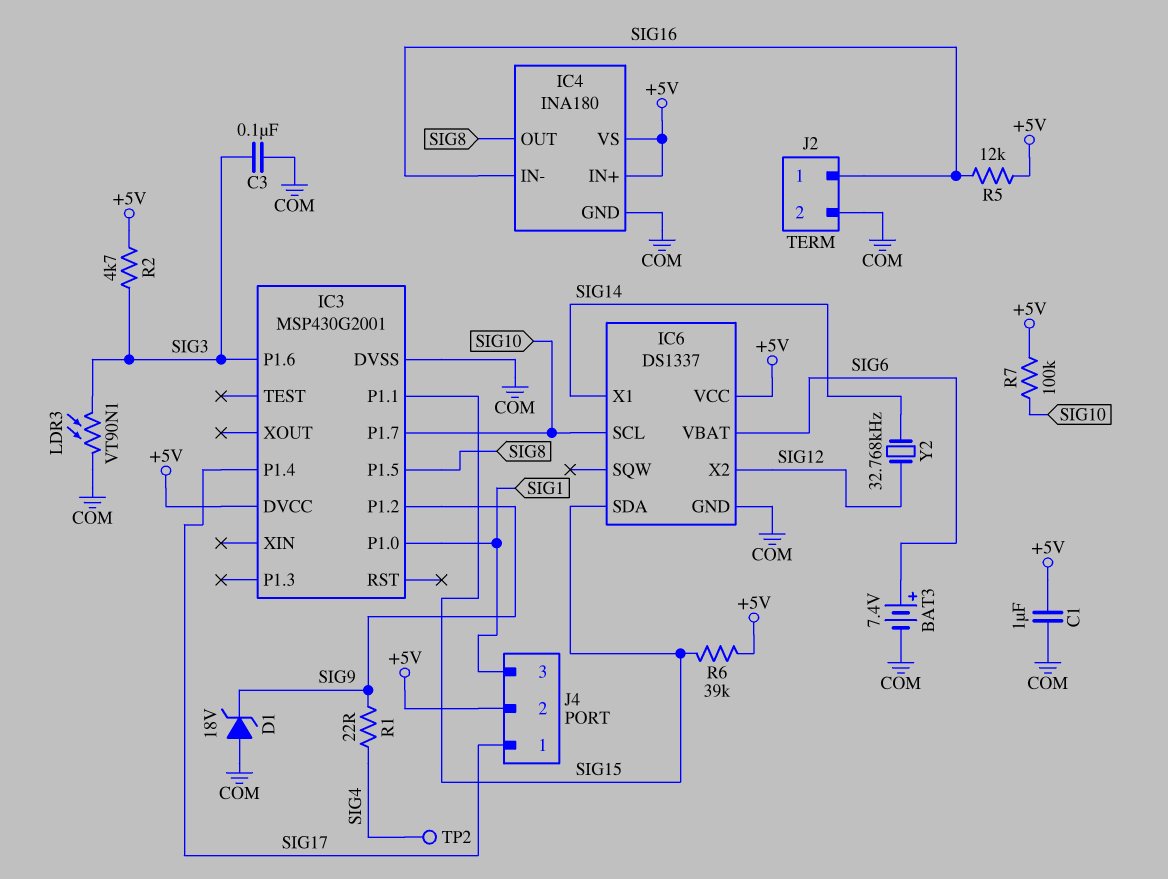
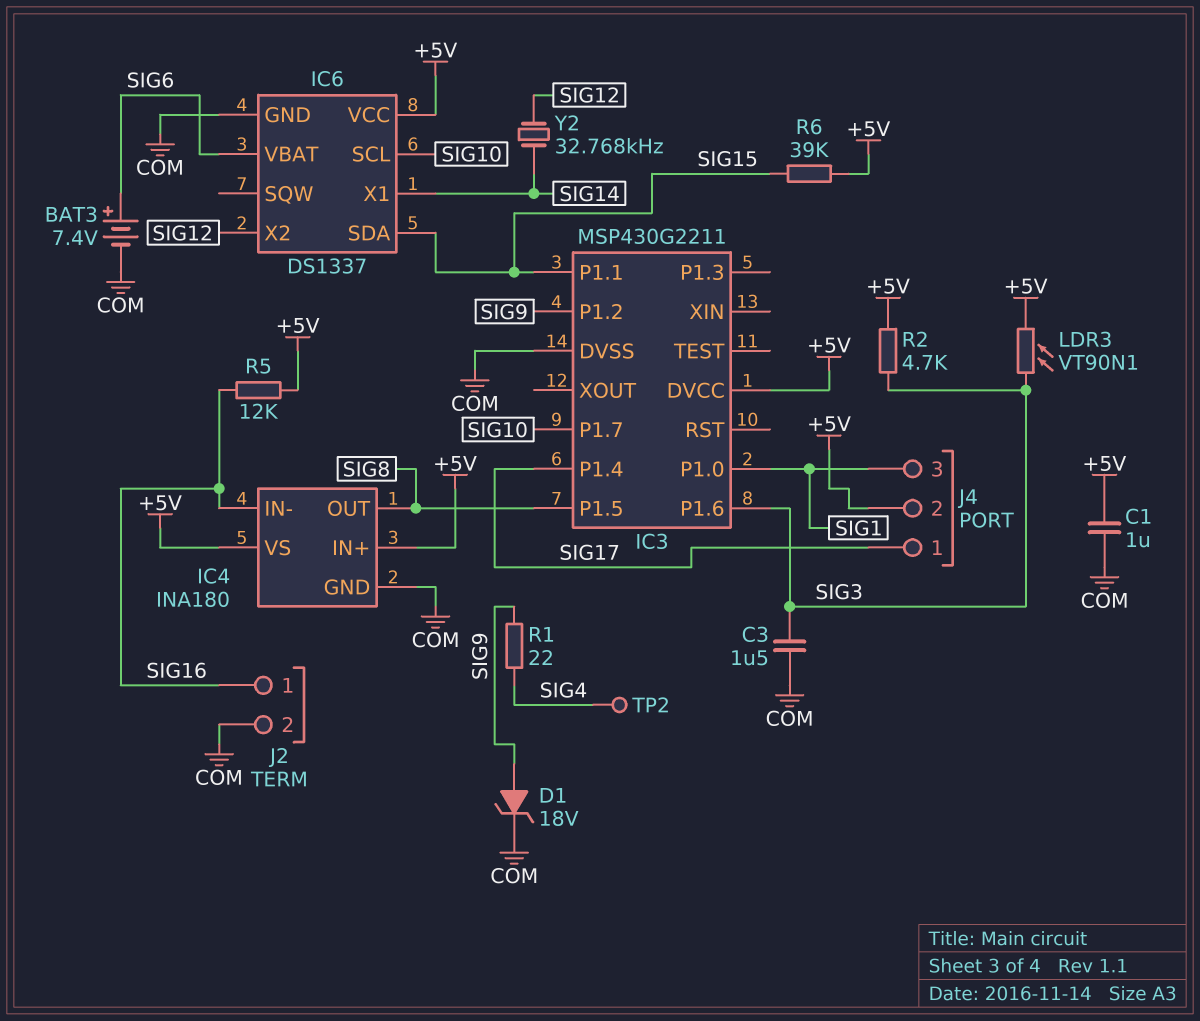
C3: 100nF (COM, SIG3) -> 1.5uF (COM, SIG3)
D1: zener 18V (A COM, K SIG9) -> zener 18V (A SIG9, K COM)
IC3: MSP430G2001 -> MSP430G2211
LDR3: VT90N1 (COM, SIG3) -> VT90N1 (+5V, SIG3)
R7: 100k (+5V, SIG10) -> none

